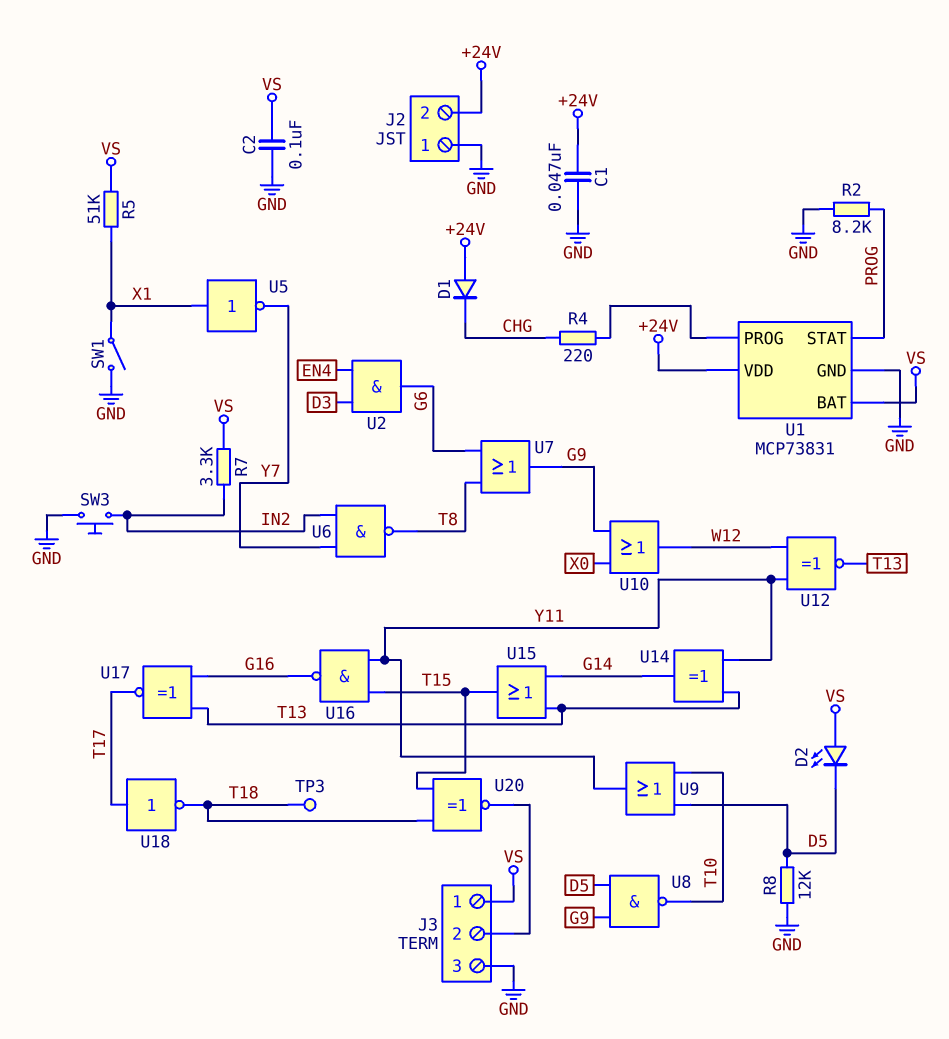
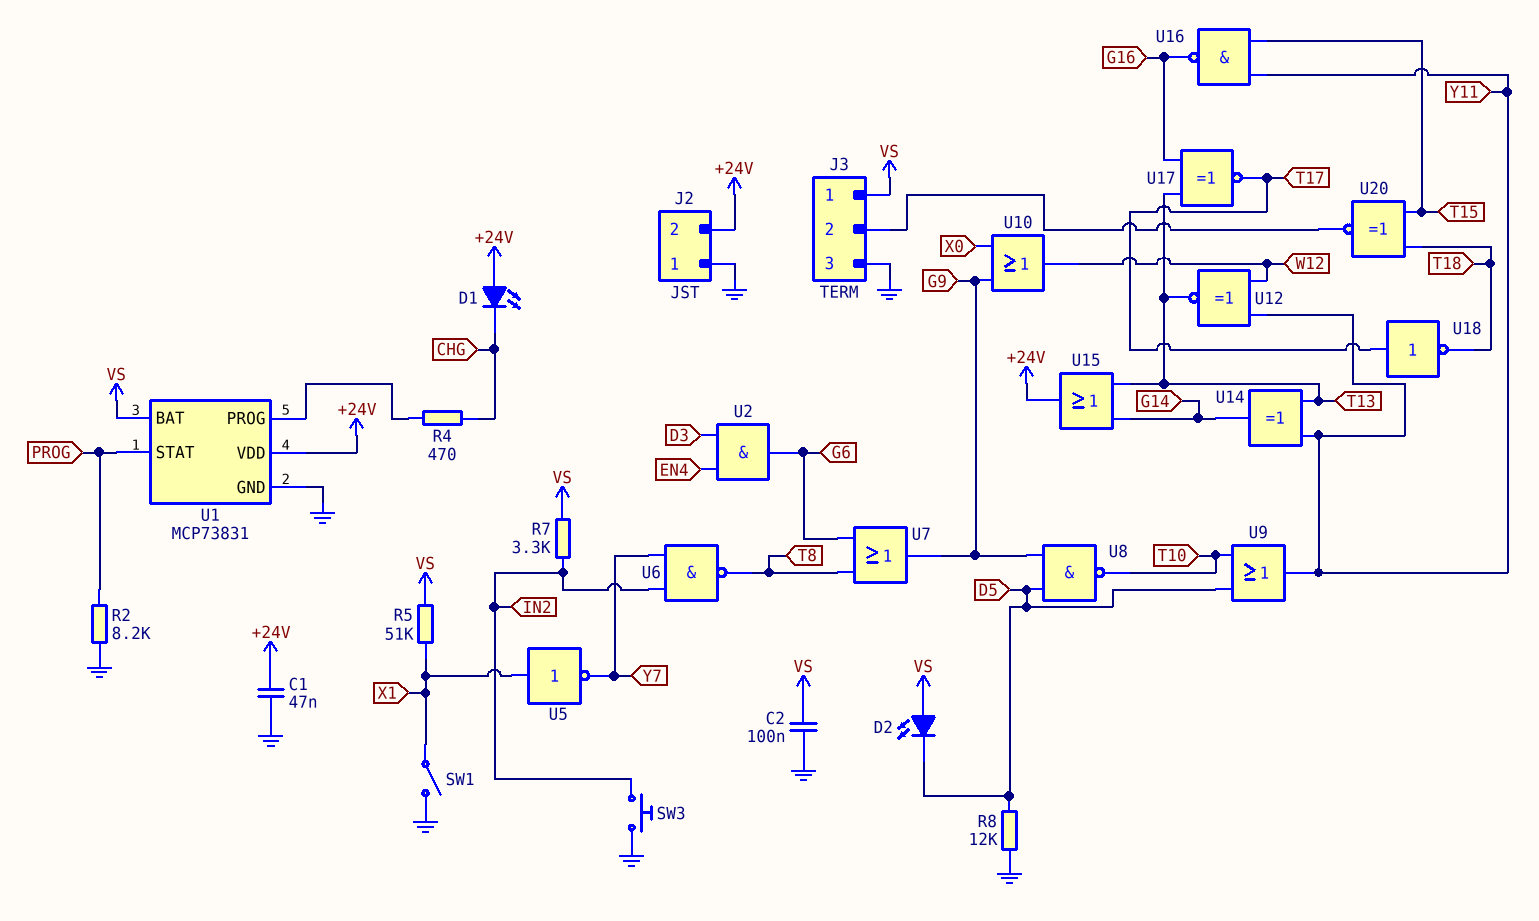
D1: diode (A +24V, K CHG) -> LED (A +24V, K CHG)
R4: 220 (CHG, U1/PROG) -> 470 (CHG, U1/PROG)
TP3: test point (T18) -> none
U15: OR (in G14, in T13, out T15) -> OR (in G14, in T13, out +24V)

